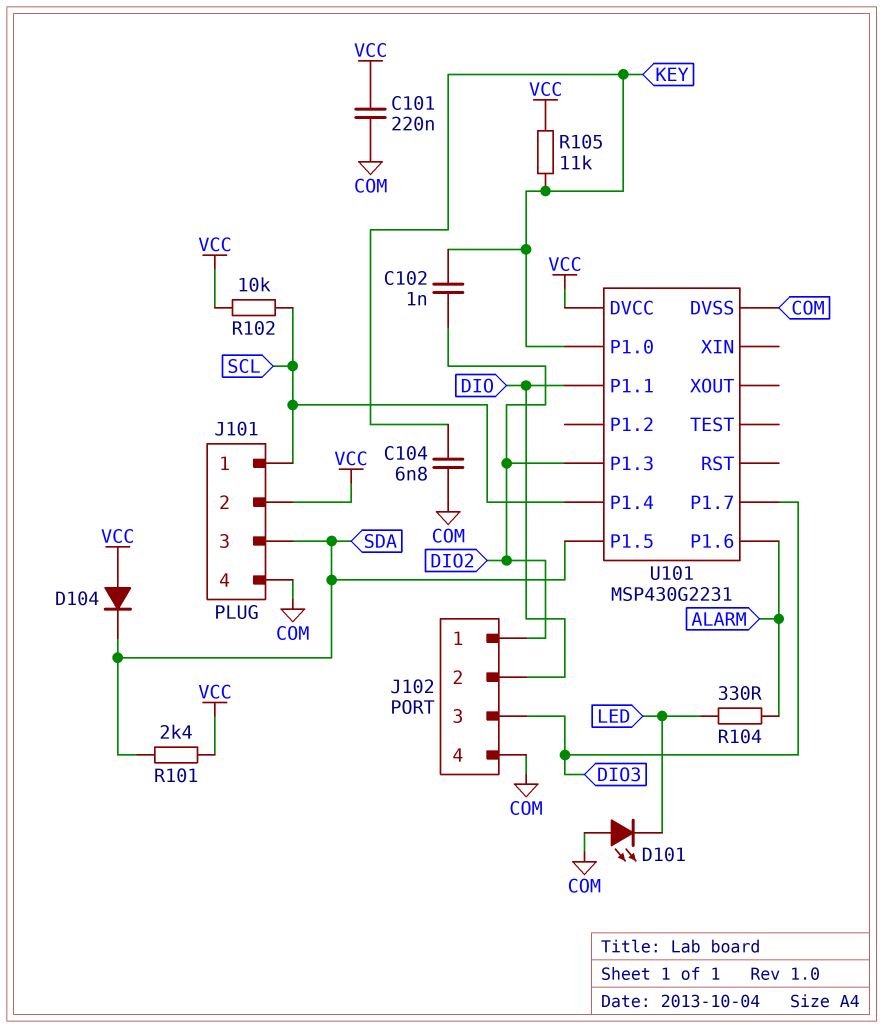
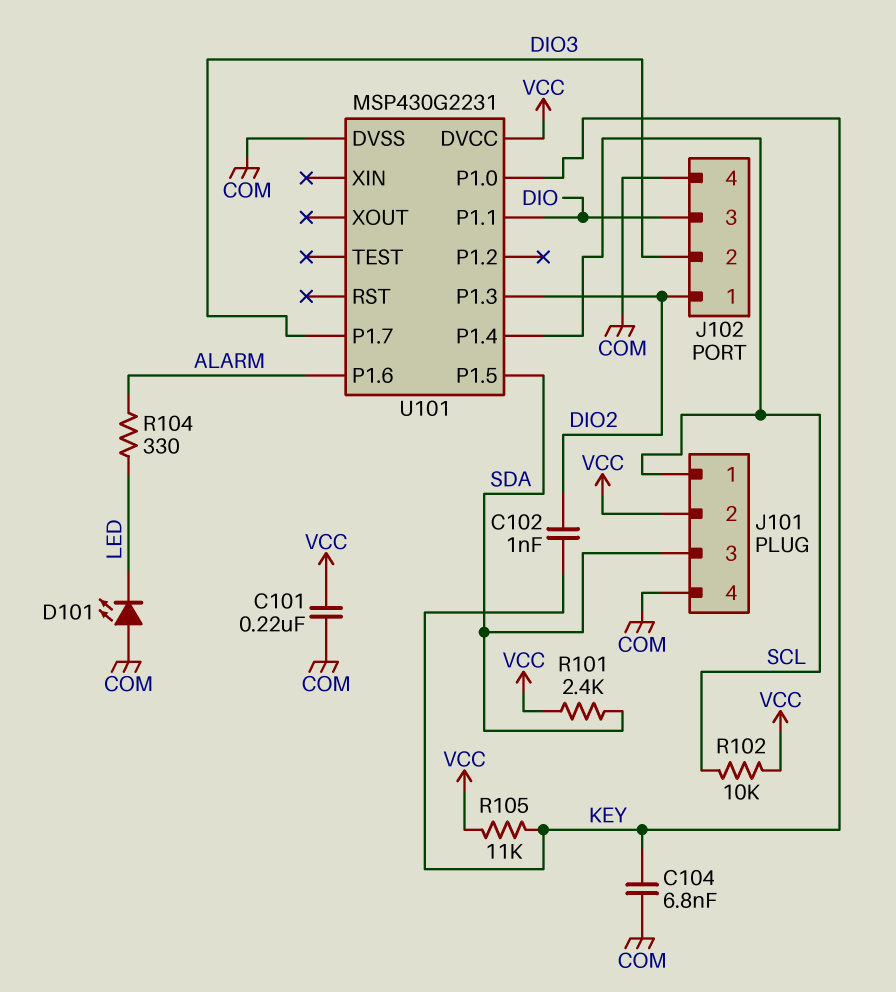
D104: diode (A VCC, K SDA) -> none
J102 pin 2: DIO -> DIO3
J102 pin 3: DIO3 -> DIO

